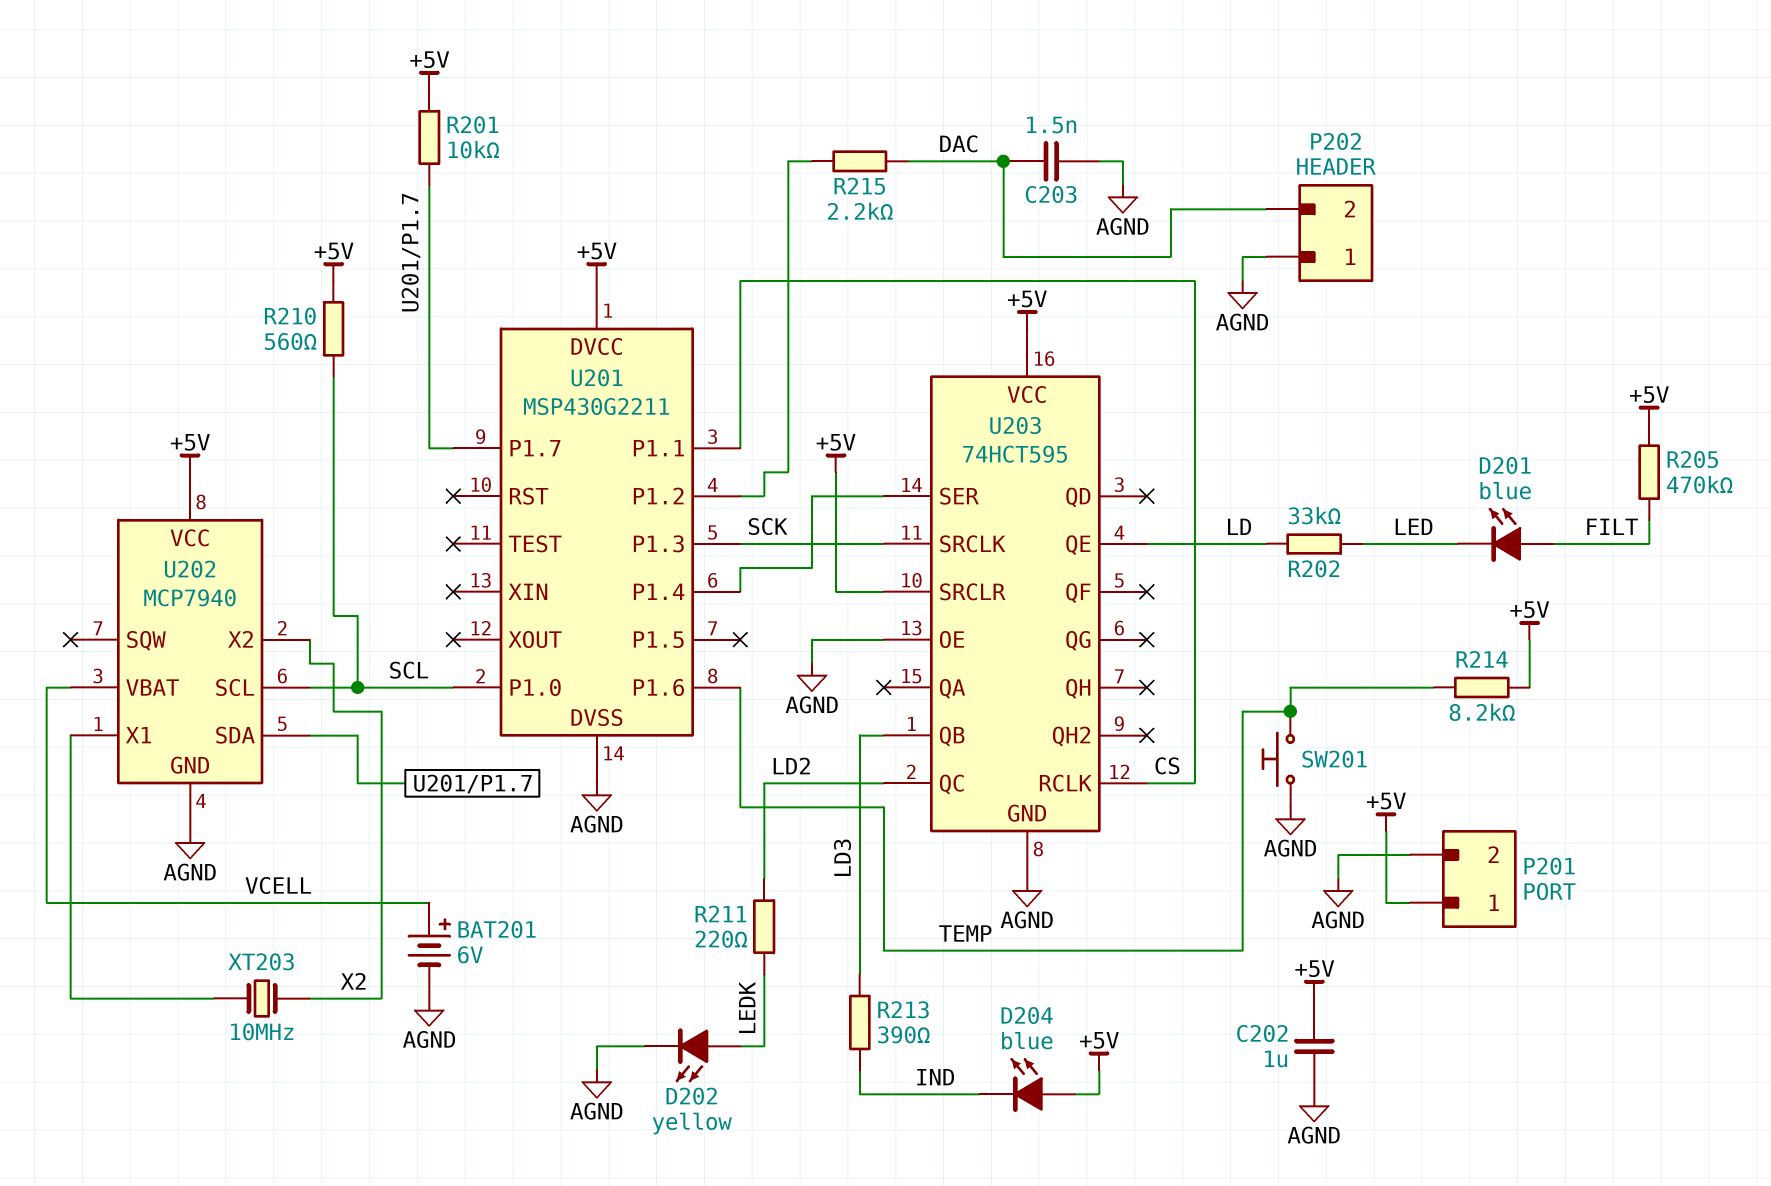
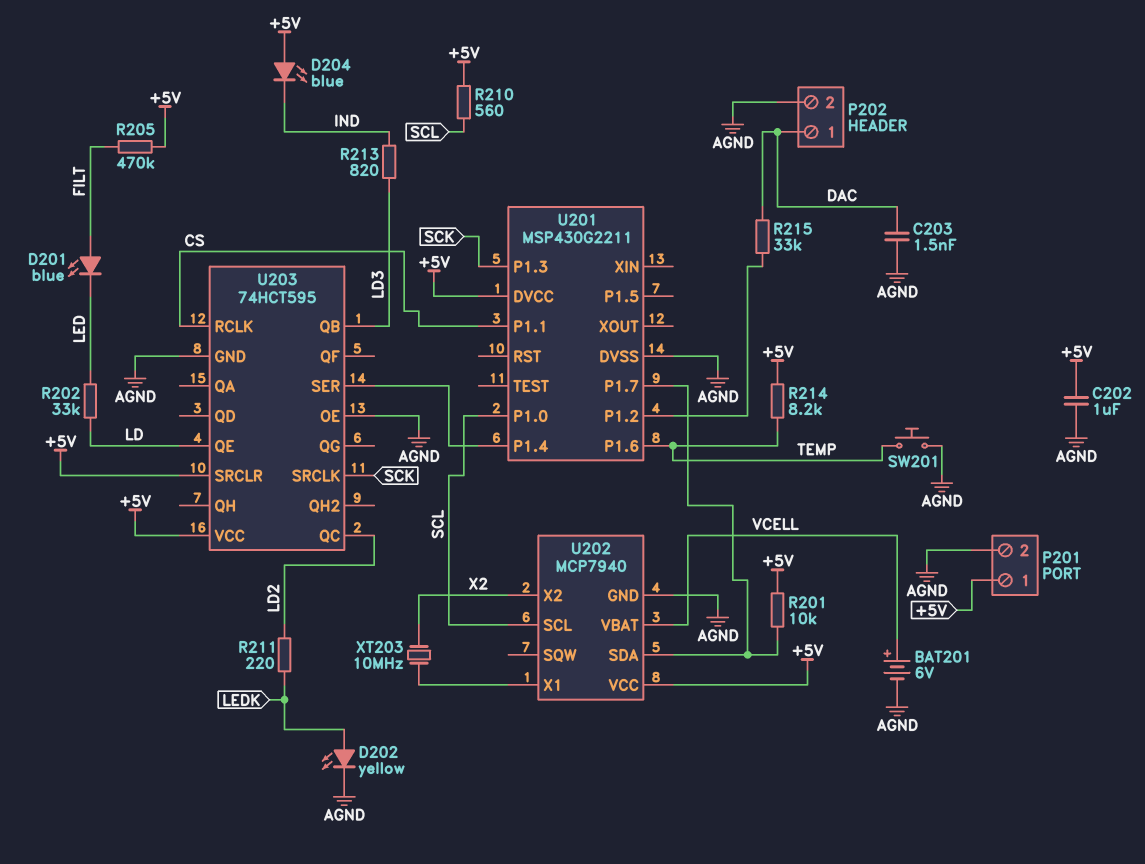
P202 pin 1: AGND -> DAC
P202 pin 2: DAC -> AGND
R213: 390 (IND, LD3) -> 820 (IND, LD3)
R215: 2.2k (DAC, U201/P1.2) -> 33k (DAC, U201/P1.2)

